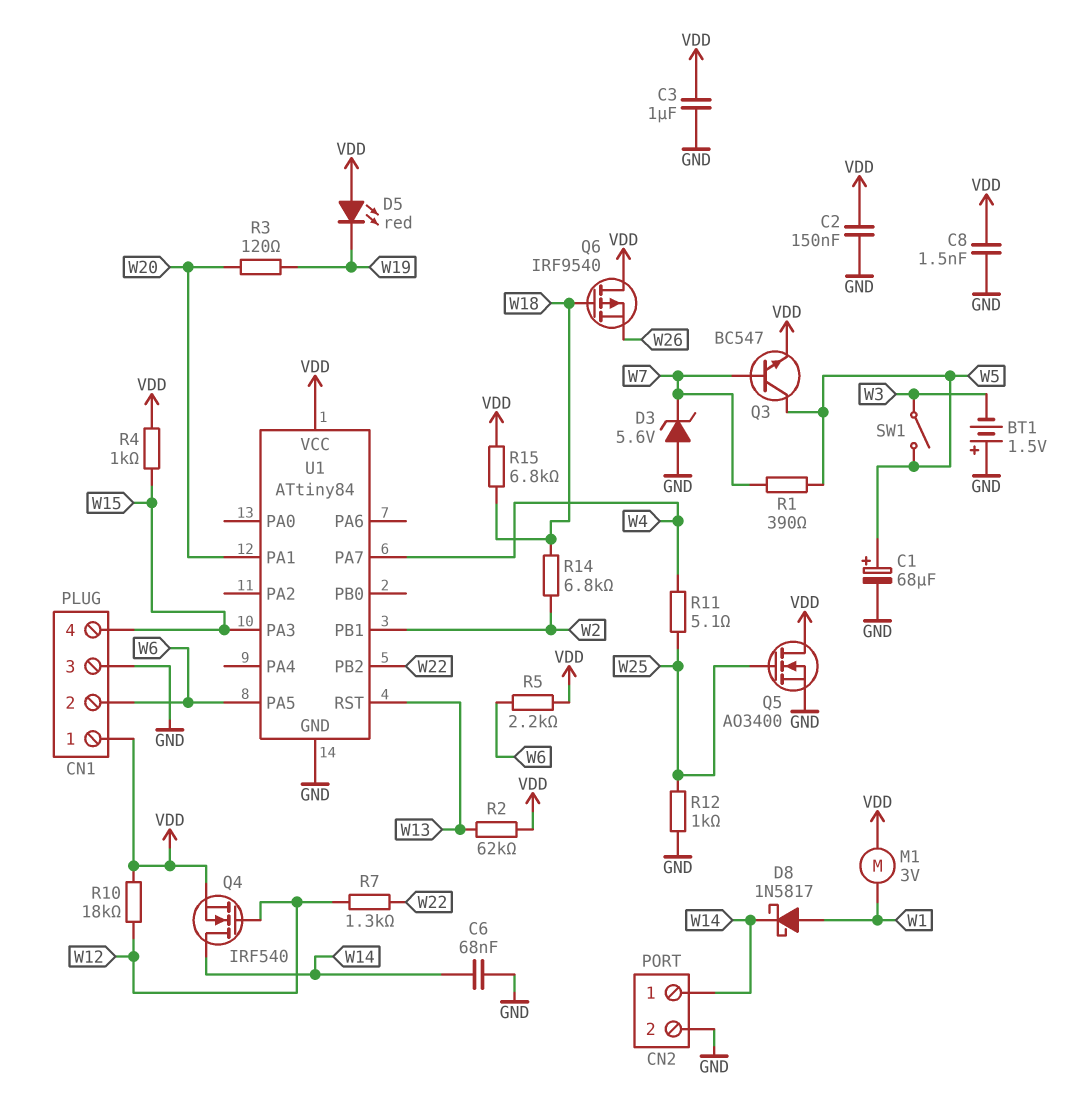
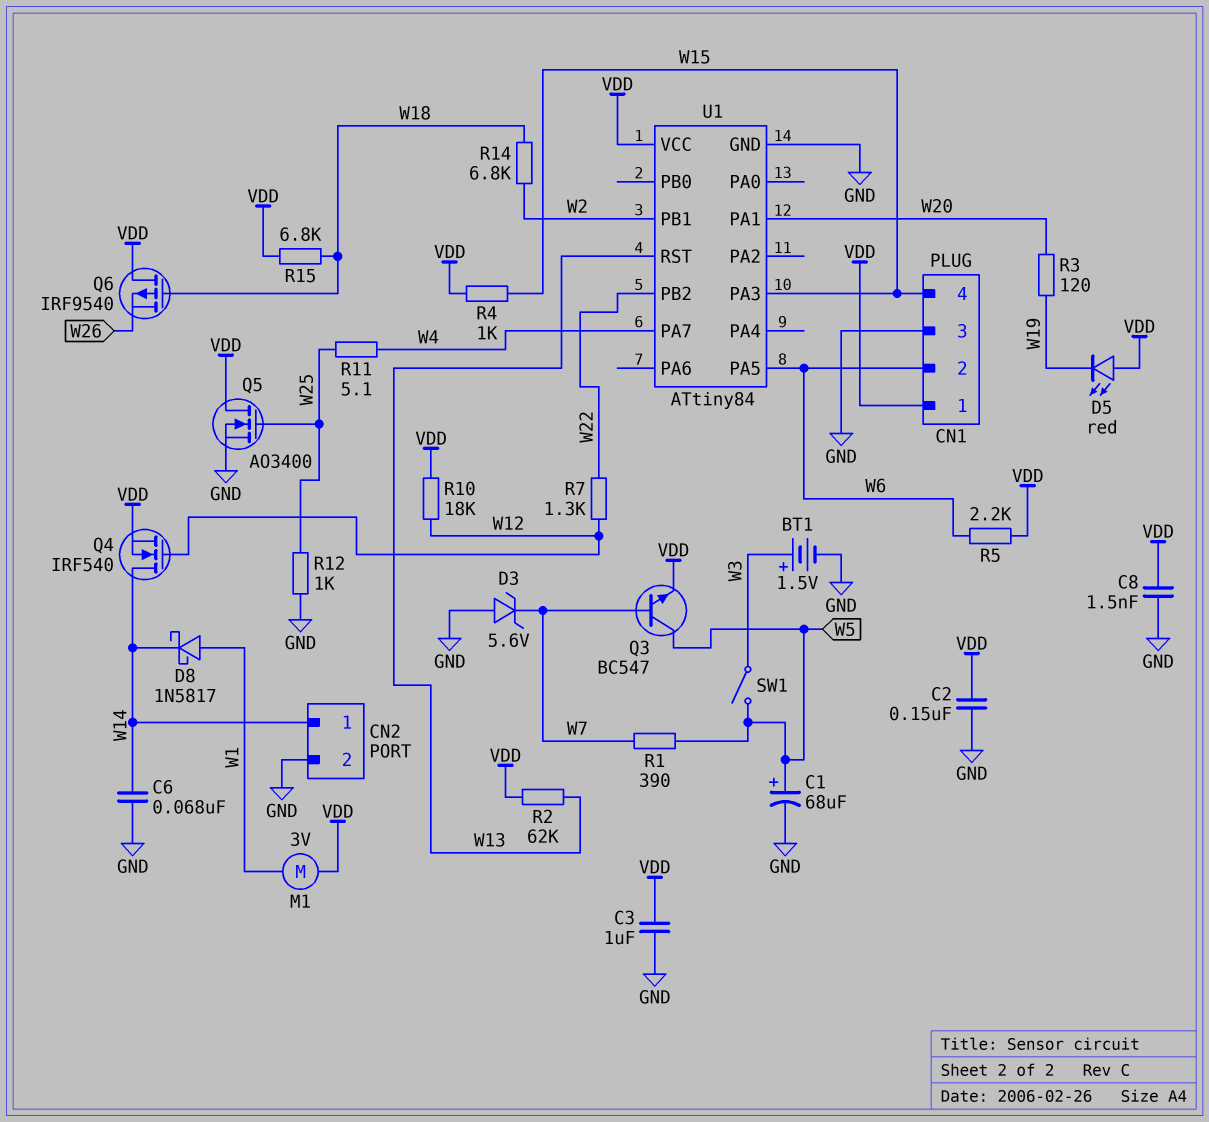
BT1: 1.5V (plus GND, minus W3) -> 1.5V (plus W3, minus GND)

